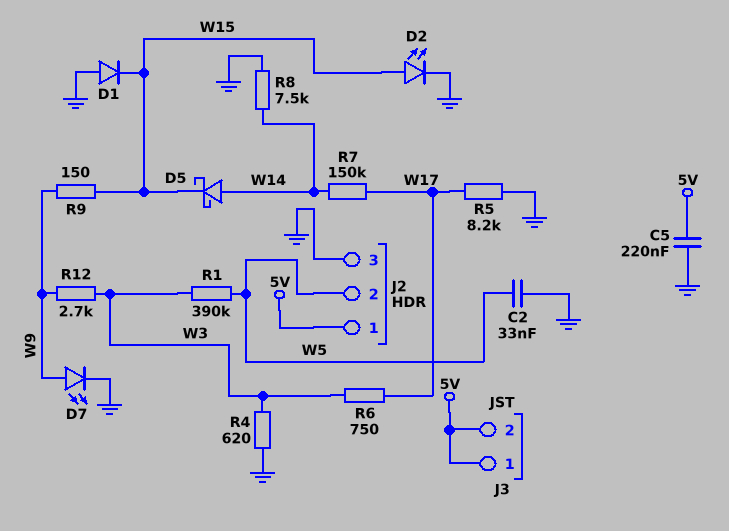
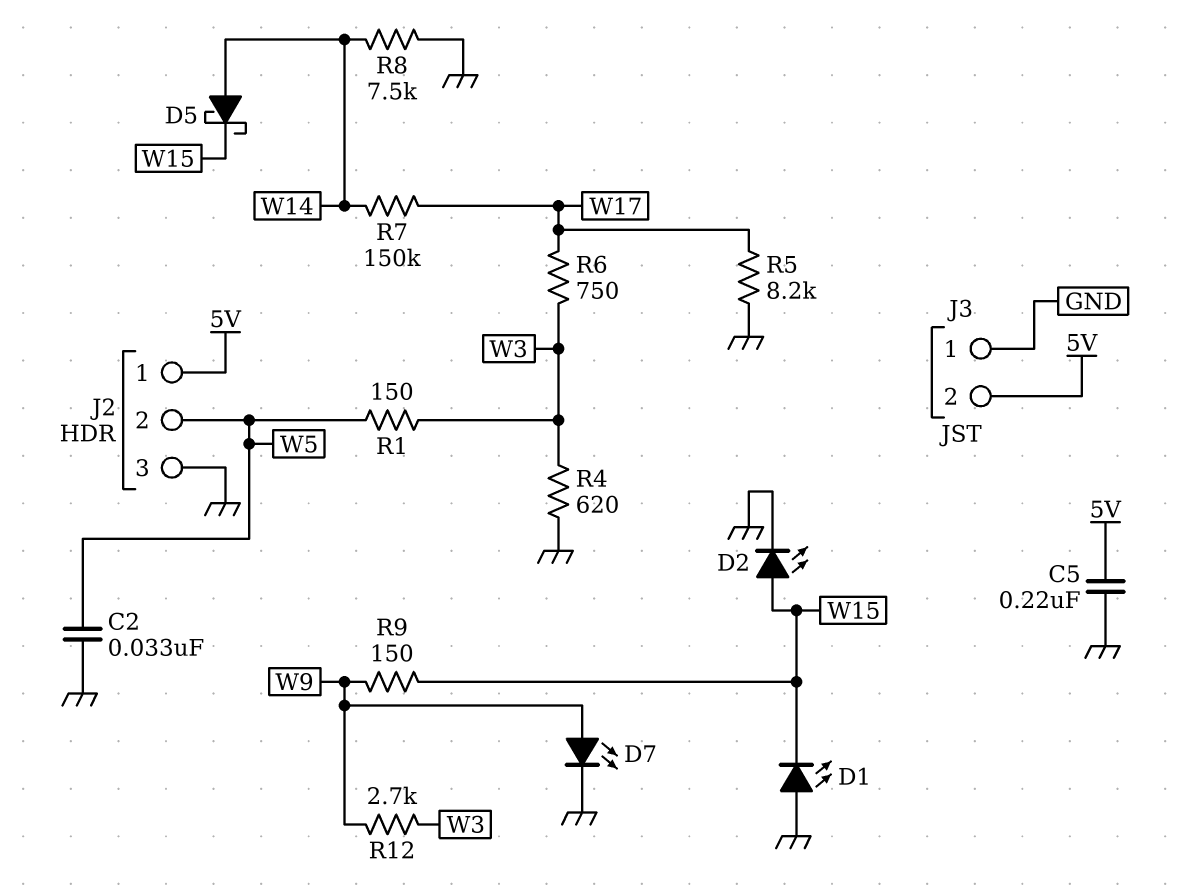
D1: diode (A GND, K W15) -> LED (A GND, K W15)
J3 pin 1: 5V -> GND
R1: 390k (W3, W5) -> 150 (W3, W5)

